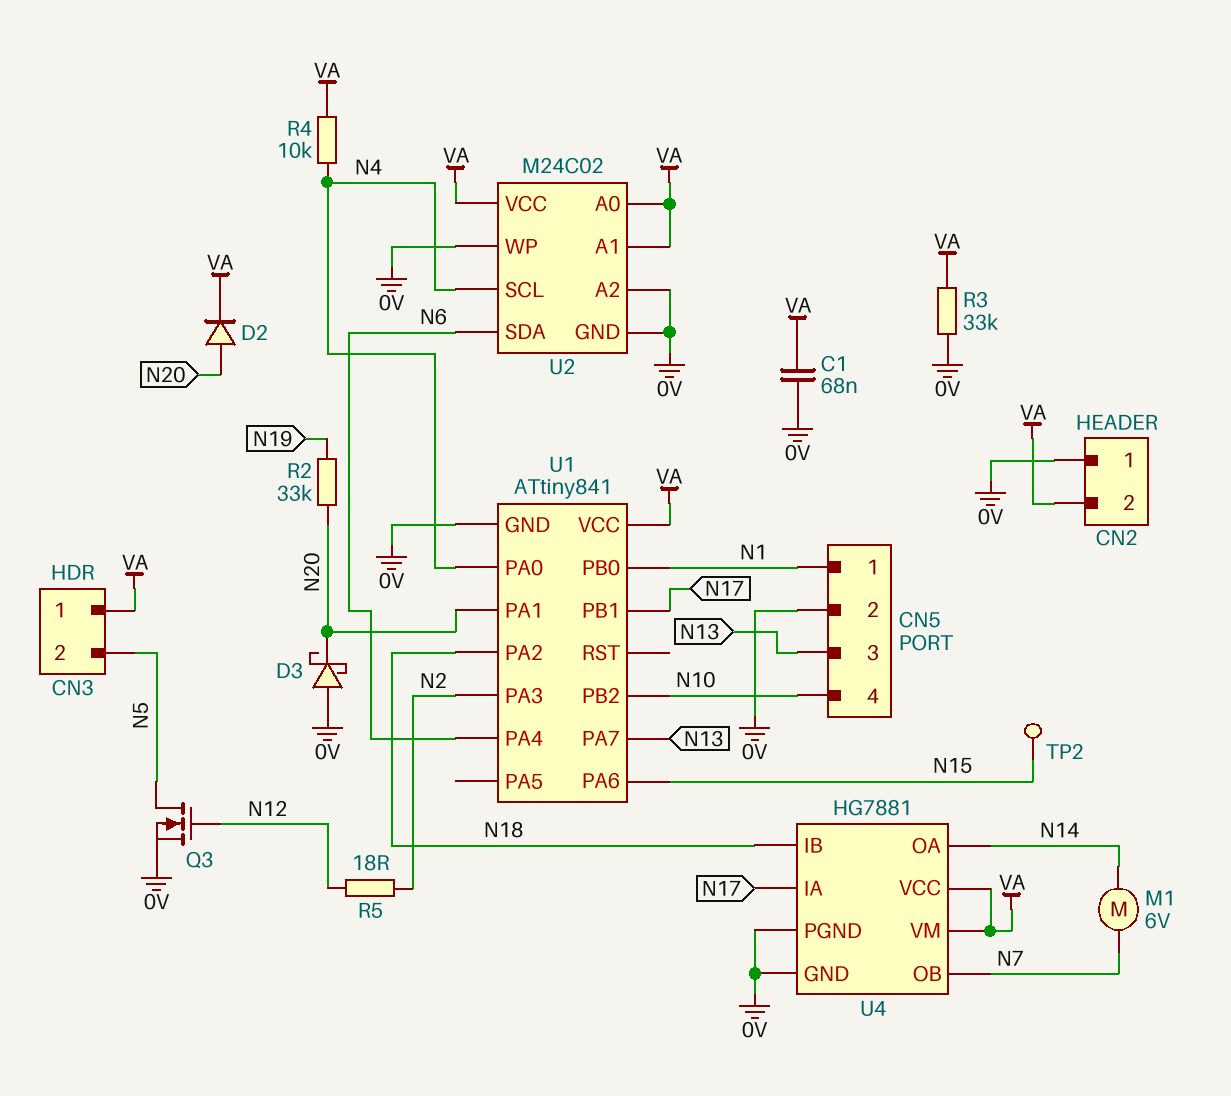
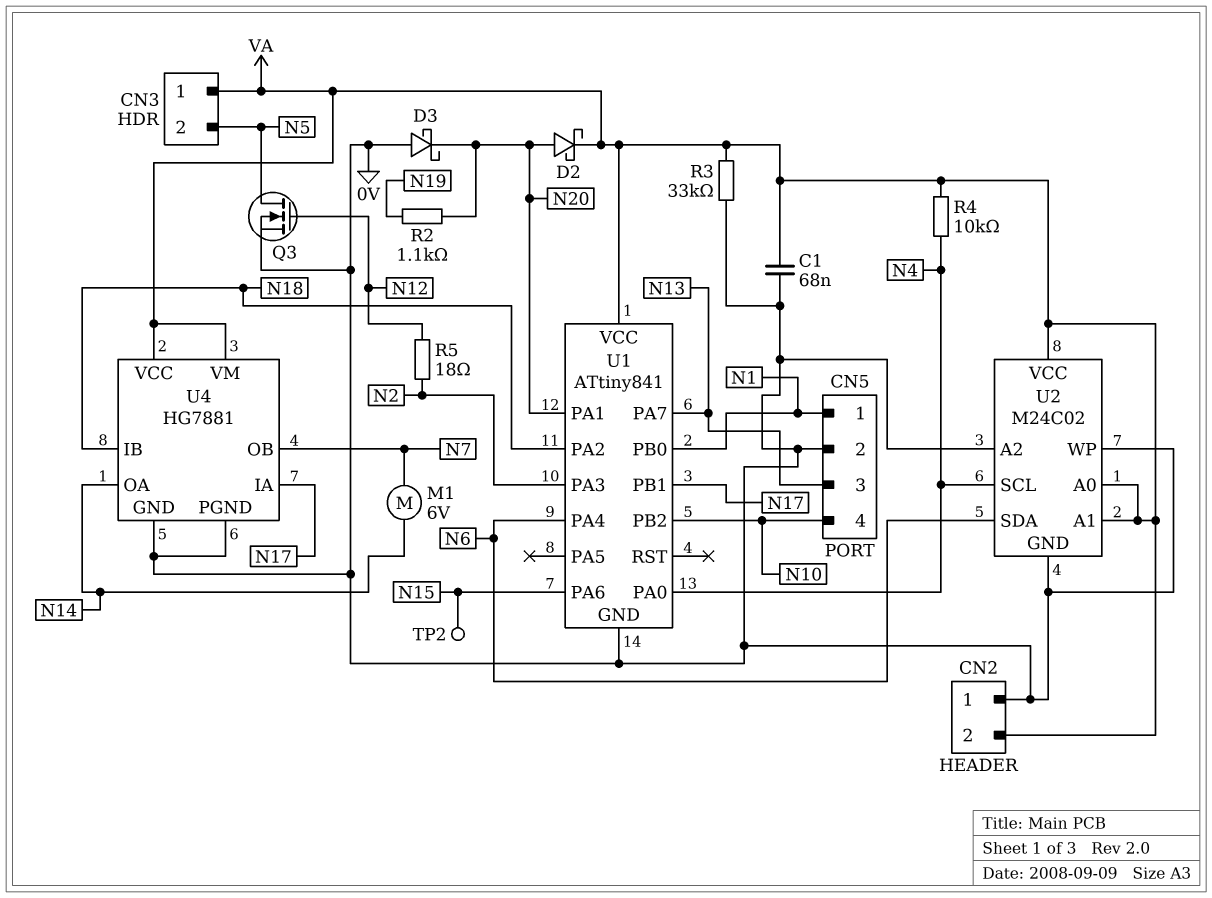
D2: diode (A N20, K VA) -> schottky (A N20, K VA)
R2: 33k (N19, N20) -> 1.1k (N19, N20)

